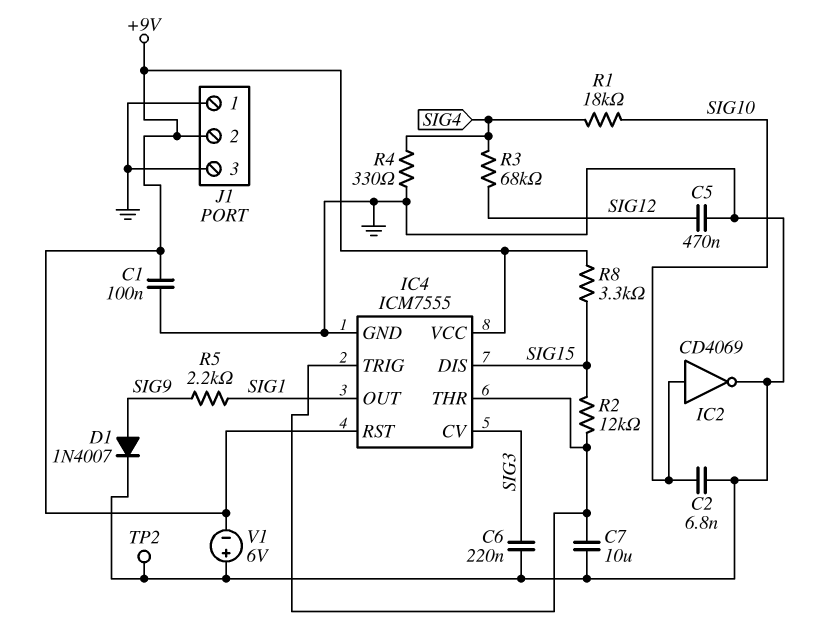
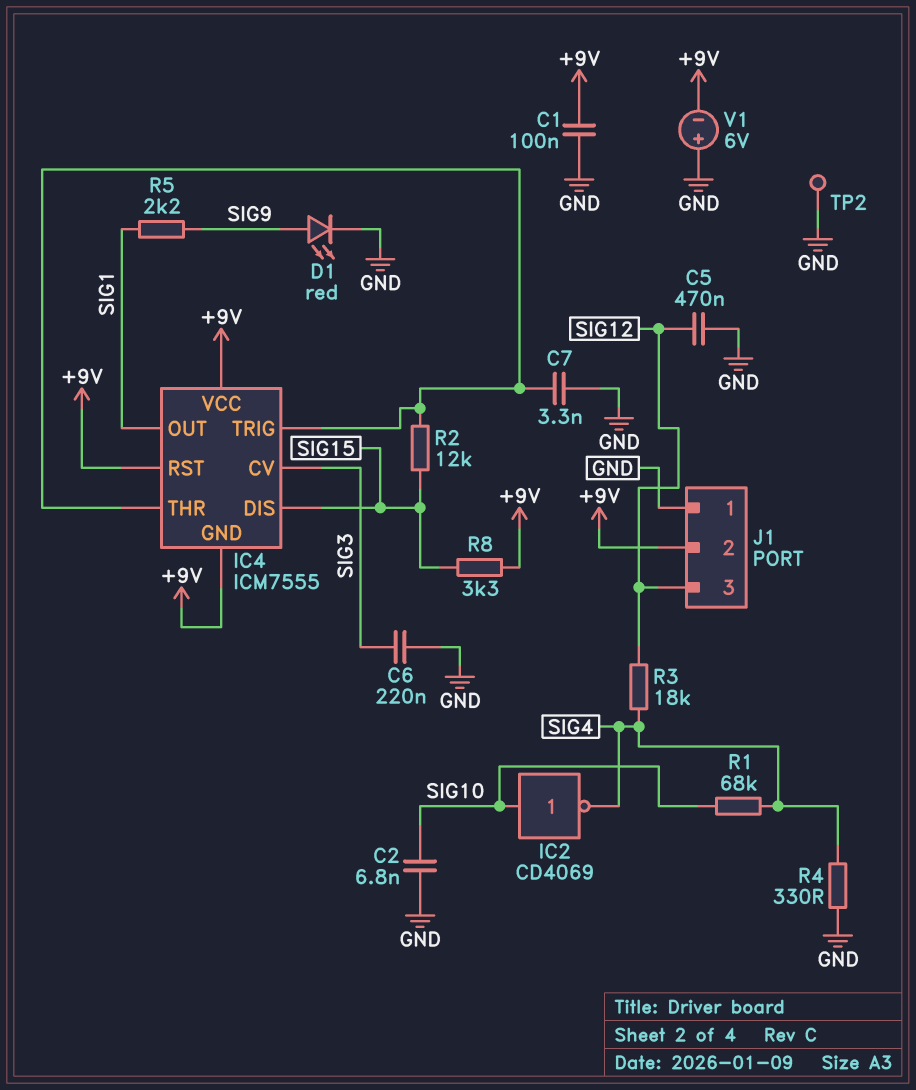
C7: 10uF (GND, IC4/THR) -> 3.3nF (GND, IC4/THR)
D1: diode 1N4007 (A SIG9, K GND) -> LED red (A SIG9, K GND)
IC2: NOT CD4069 (in SIG10, out GND) -> NOT CD4069 (in SIG10, out SIG4)
IC4 pin GND: GND -> +9V
J1 pin 3: GND -> SIG12
R1: 18k (SIG4, SIG10) -> 68k (SIG4, SIG10)
R3: 68k (SIG4, SIG12) -> 18k (SIG4, SIG12)

